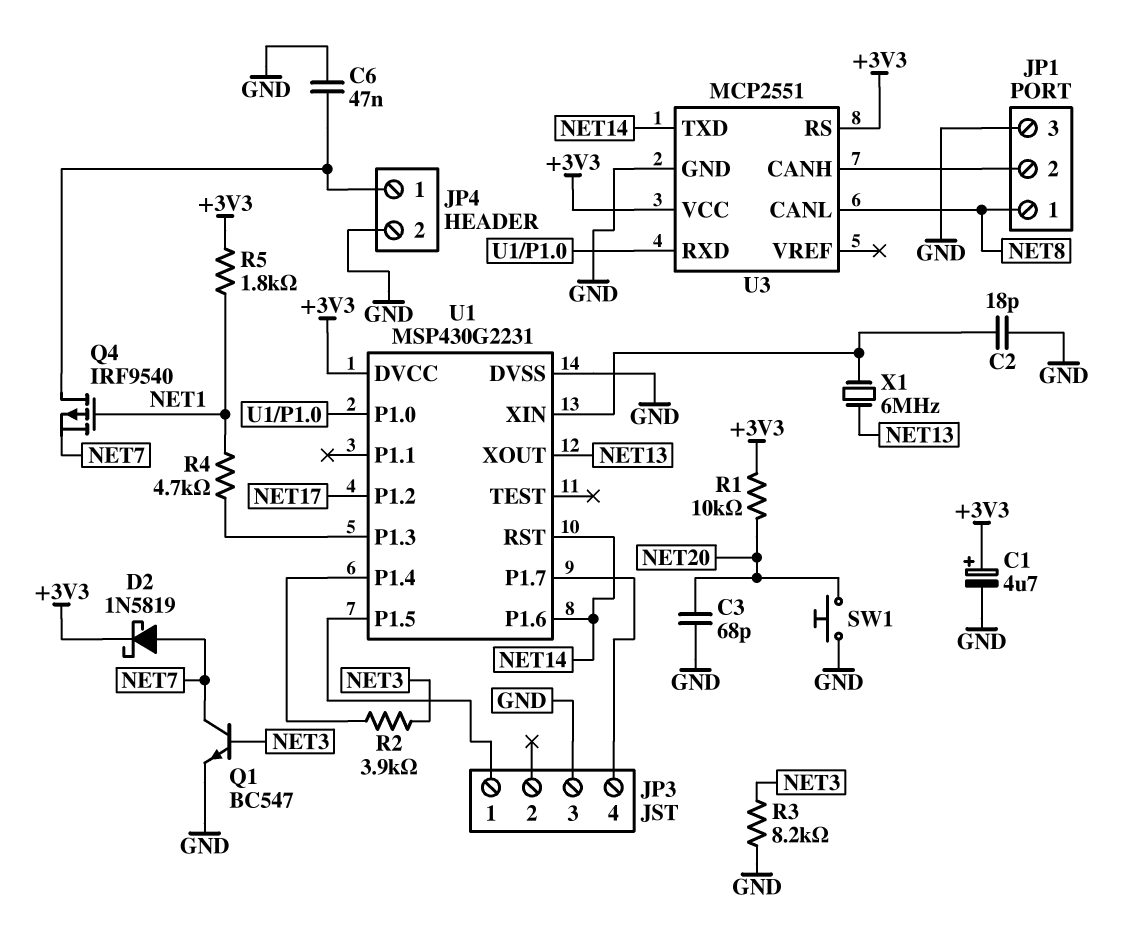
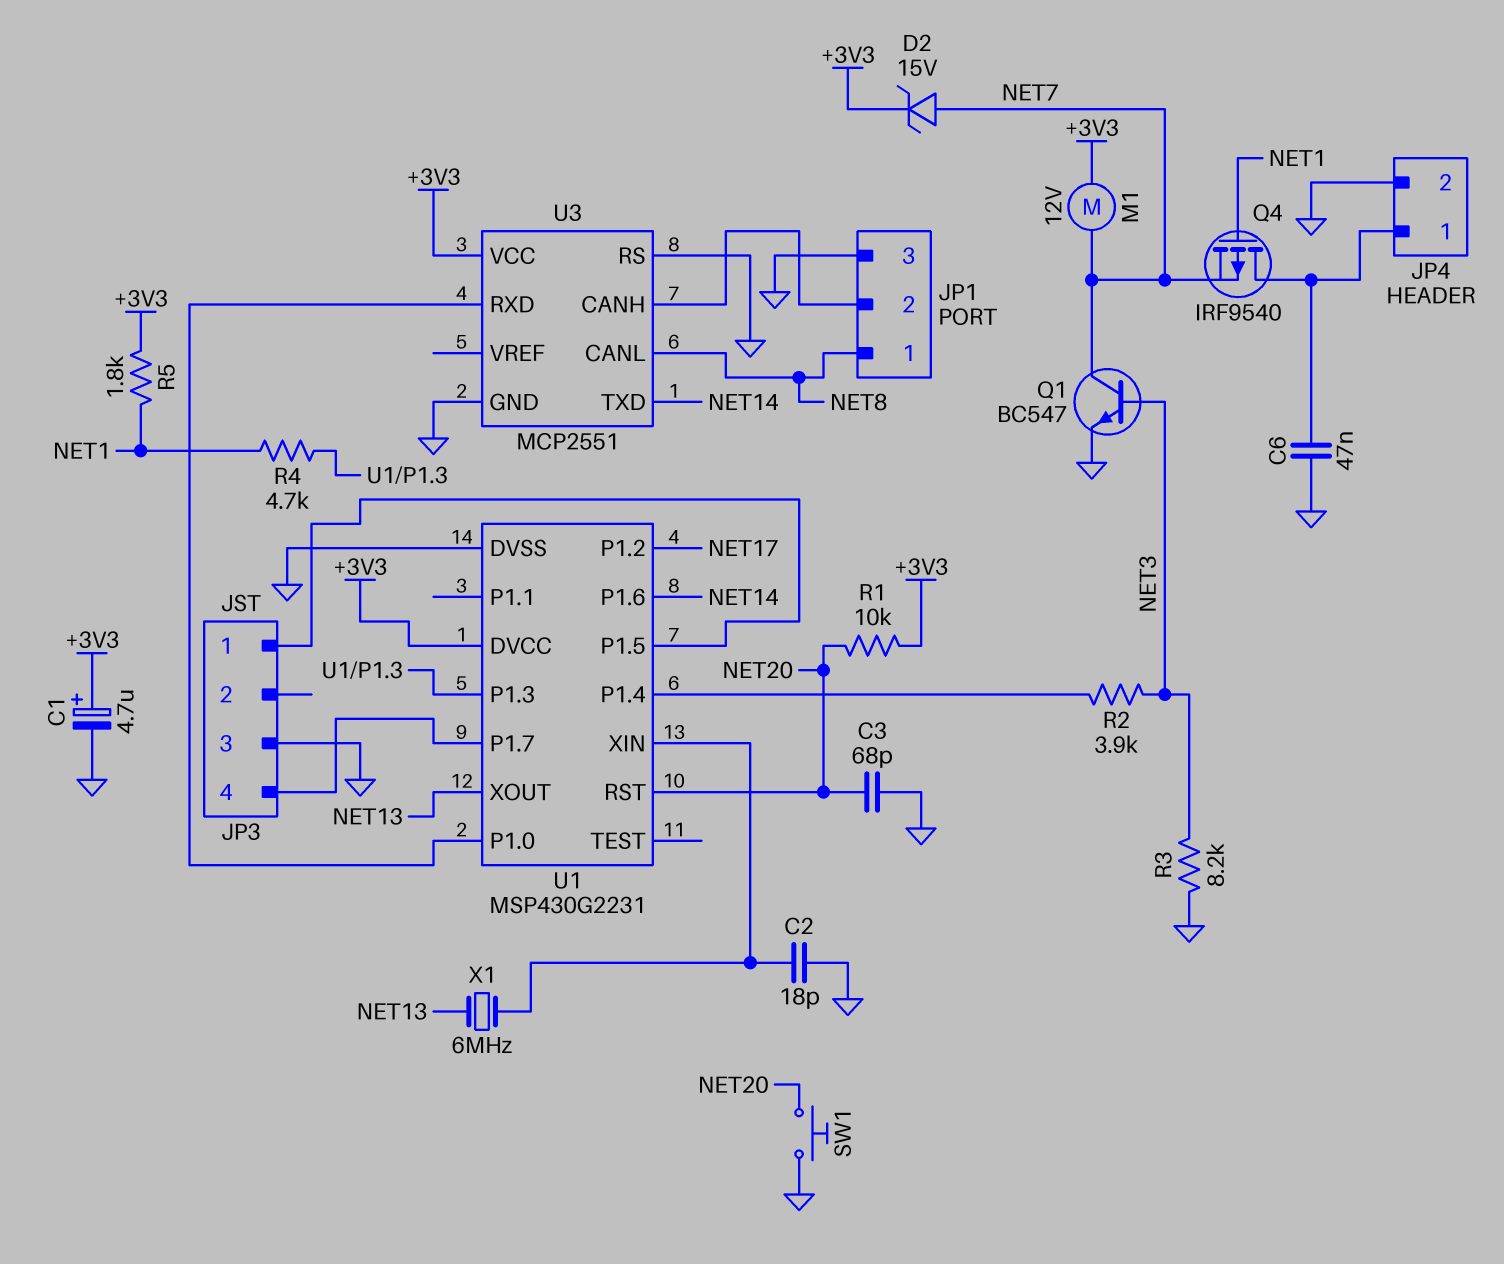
D2: schottky 1N5819 (A NET7, K +3V3) -> zener 15V (A NET7, K +3V3)
M1: none -> motor 12V (+3V3, NET7)
U1 pin RST: NET14 -> NET20
U3 pin RS: +3V3 -> GND

